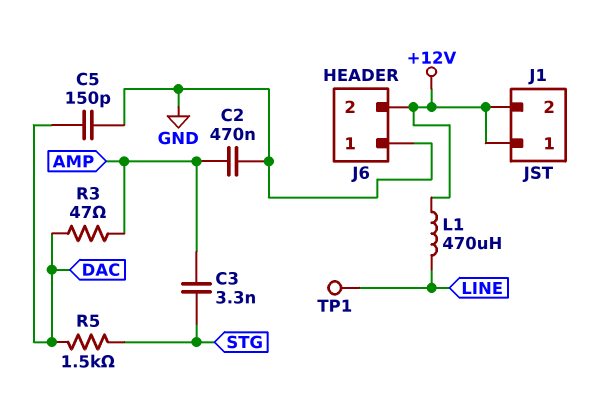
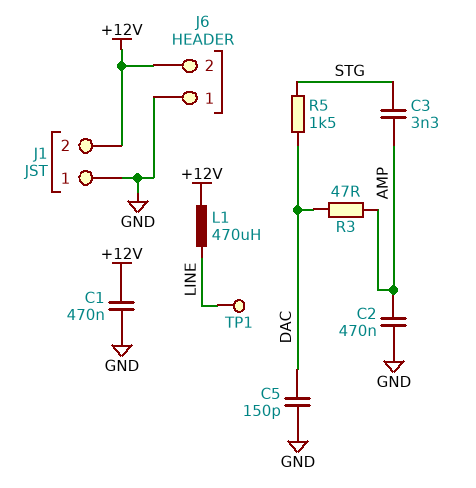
C1: none -> 470nF (+12V, GND)
J1 pin 1: +12V -> GND

